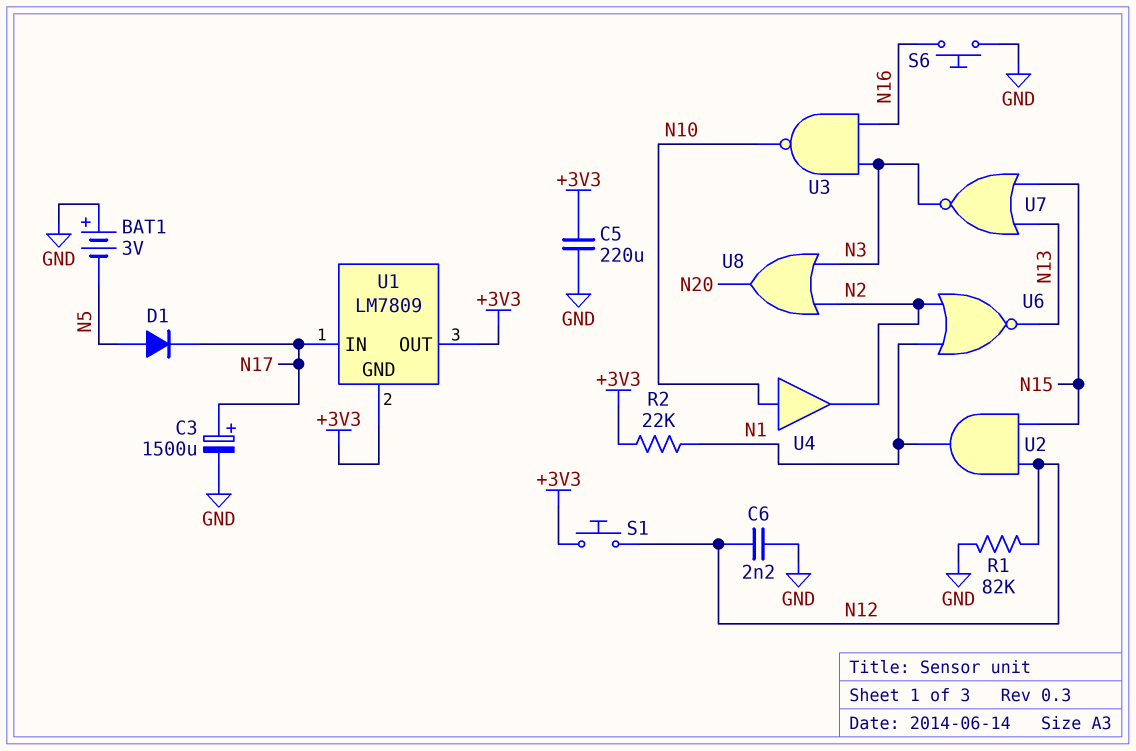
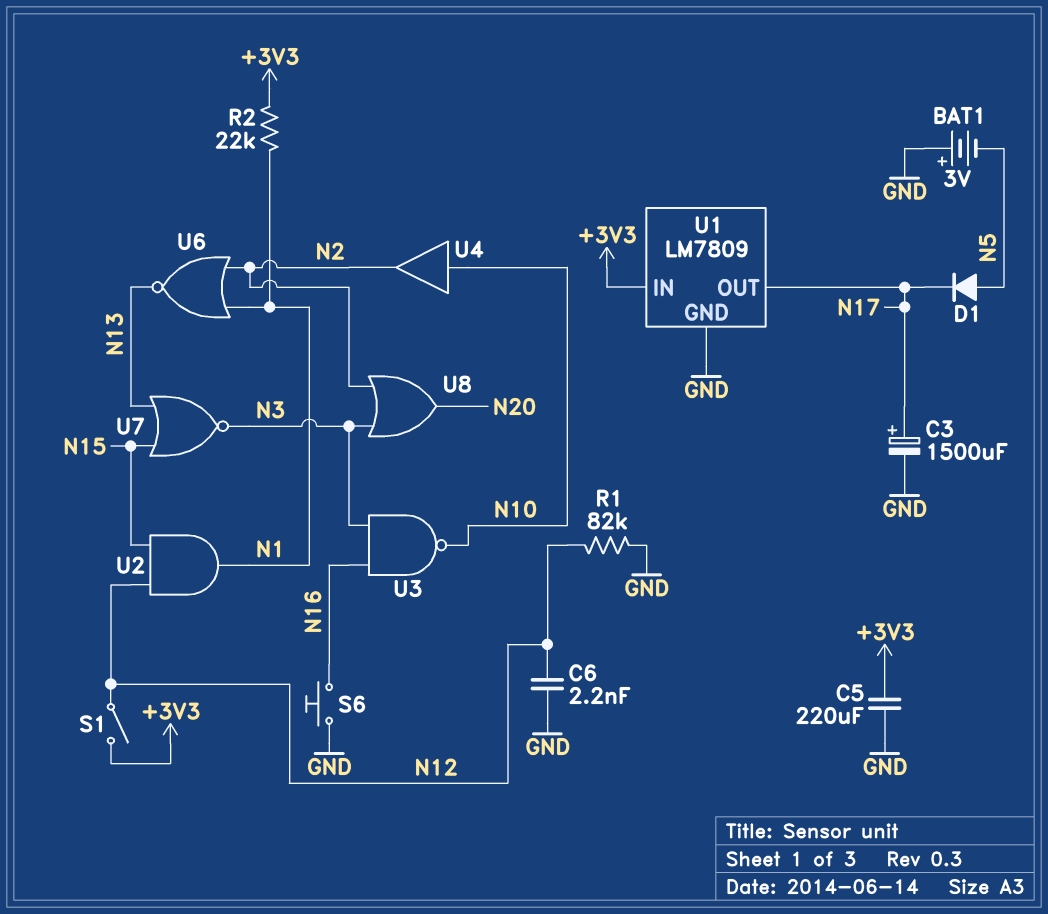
S1: button (+3V3, N12) -> switch (+3V3, N12)
U1 pin GND: +3V3 -> GND
U1 pin IN: N17 -> +3V3
U1 pin OUT: +3V3 -> N17

